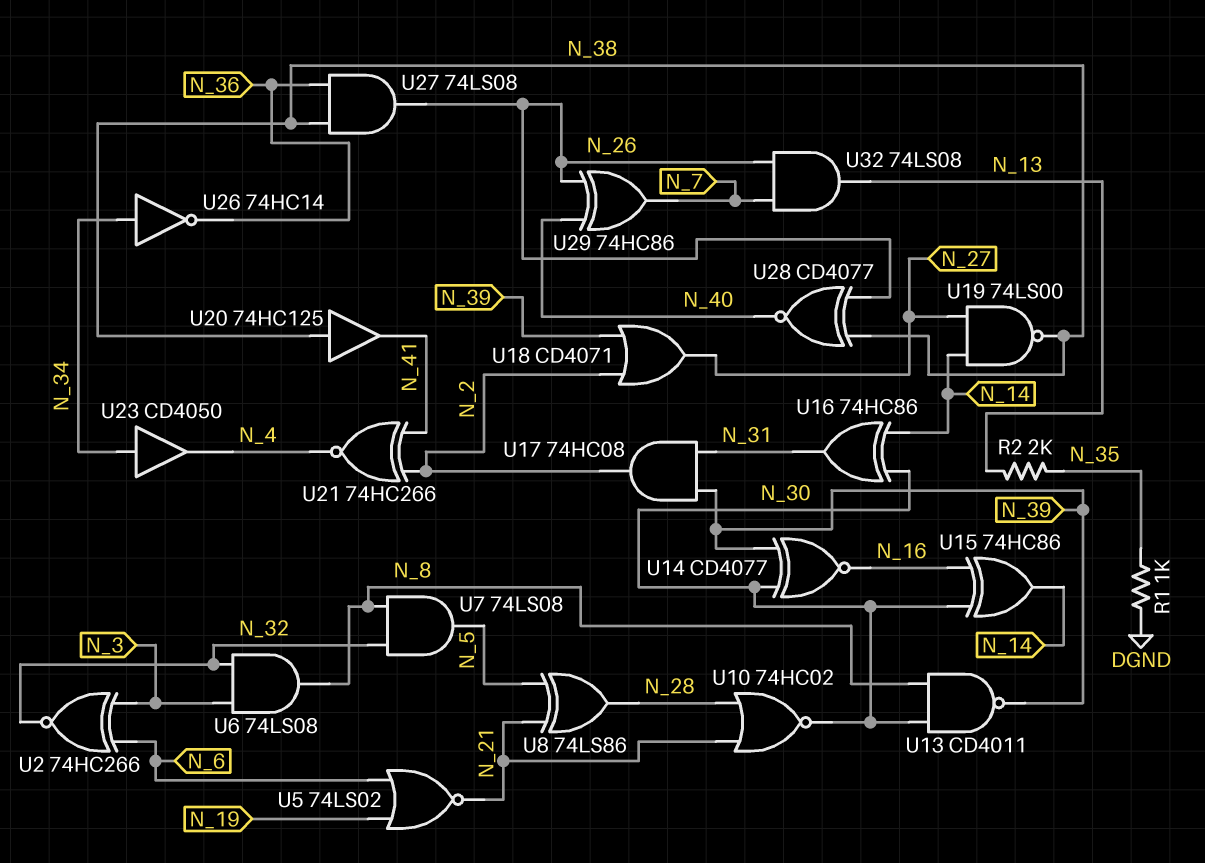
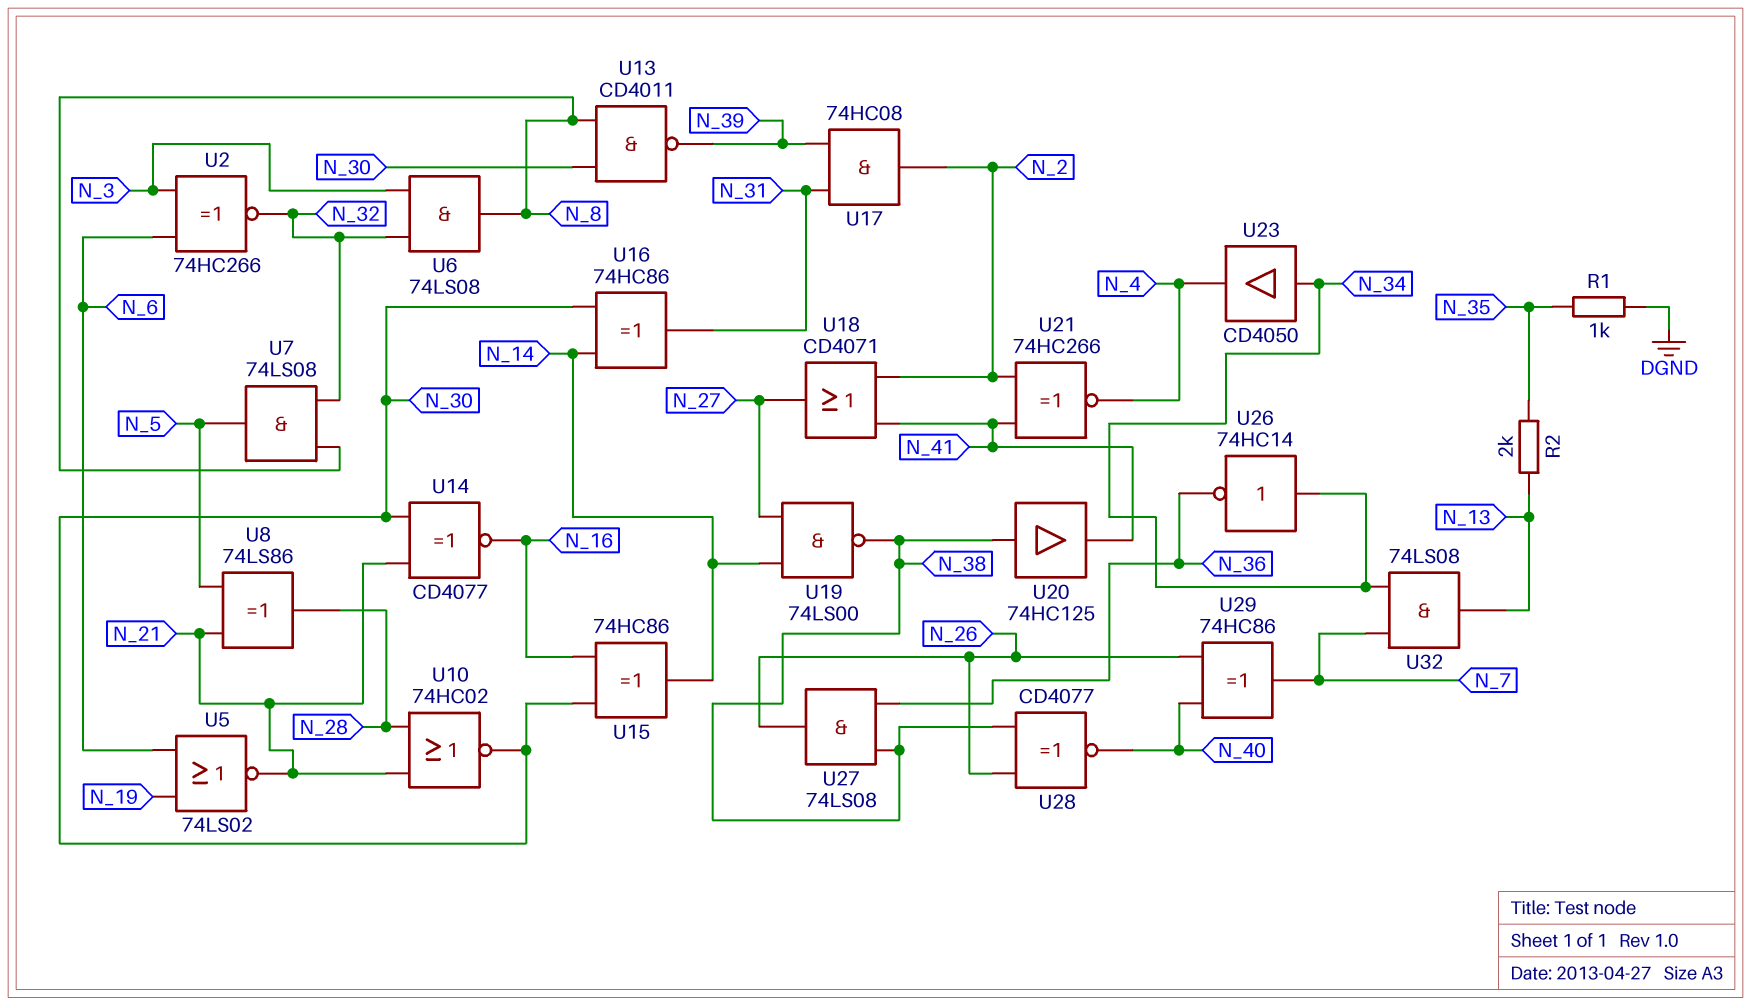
U14: XNOR CD4077 (in N_30, in N_39, out N_16) -> XNOR CD4077 (in N_21, in N_30, out N_16)
U18: OR CD4071 (in N_2, in N_39, out N_27) -> OR CD4071 (in N_2, in N_41, out N_27)
U32: AND 74LS08 (in N_7, in N_26, out N_13) -> AND 74LS08 (in N_7, in N_34, out N_13)

